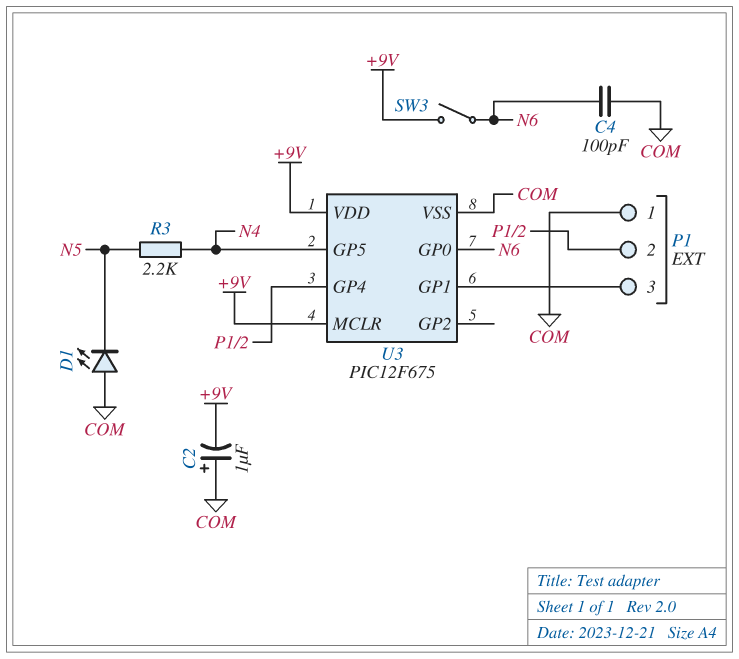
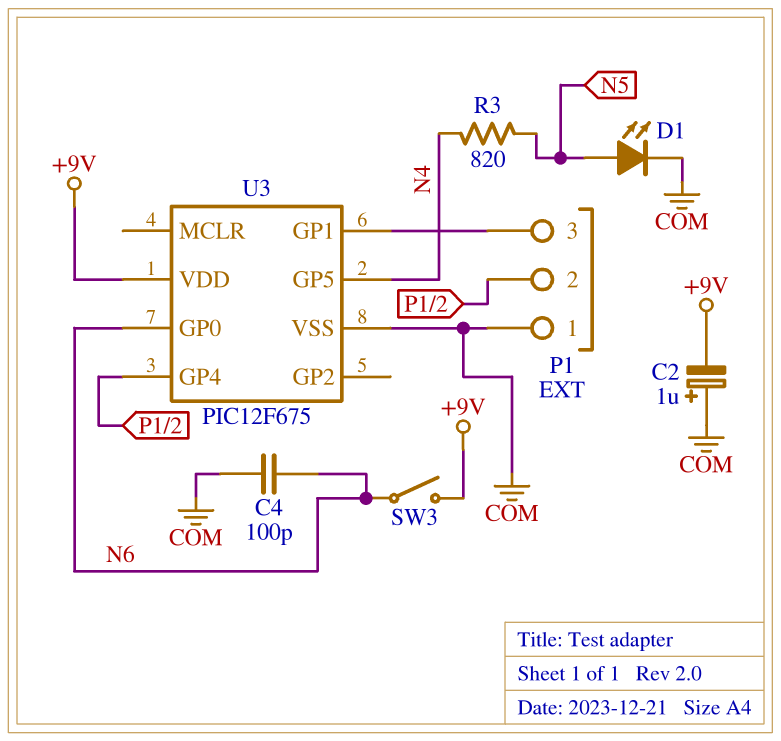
D1: LED (A COM, K N5) -> LED (A N5, K COM)
R3: 2.2k (N4, N5) -> 820 (N4, N5)
U3 pin MCLR: +9V -> none

